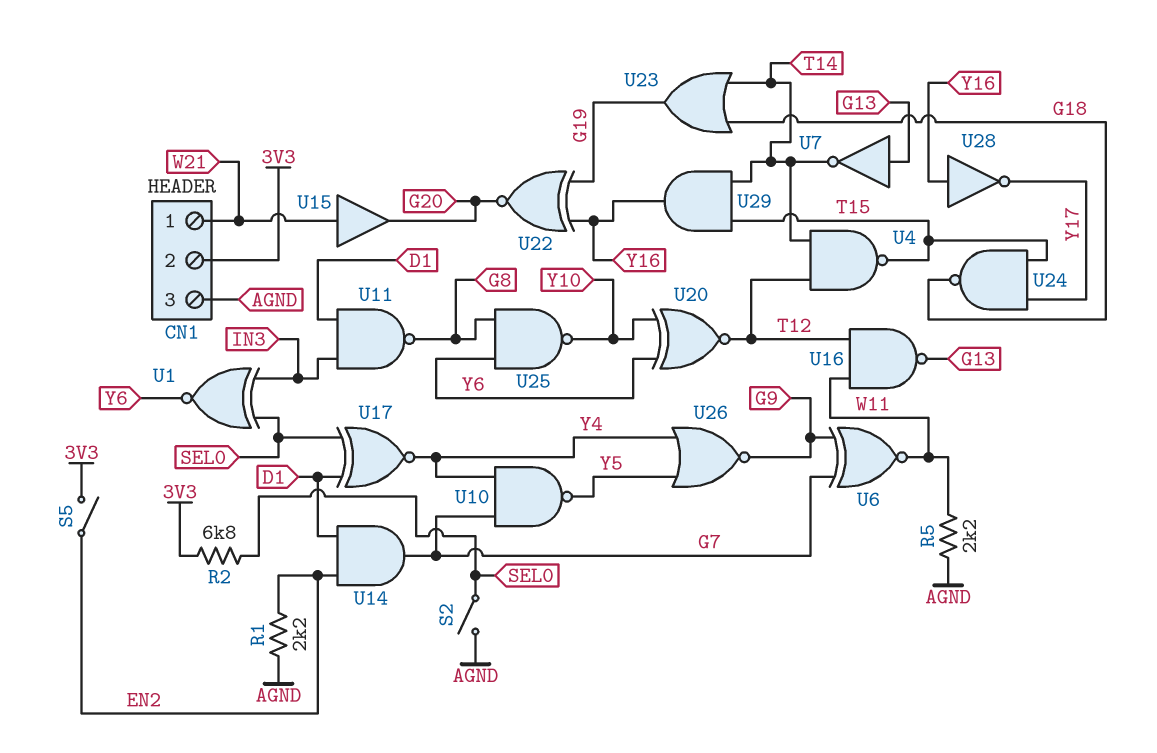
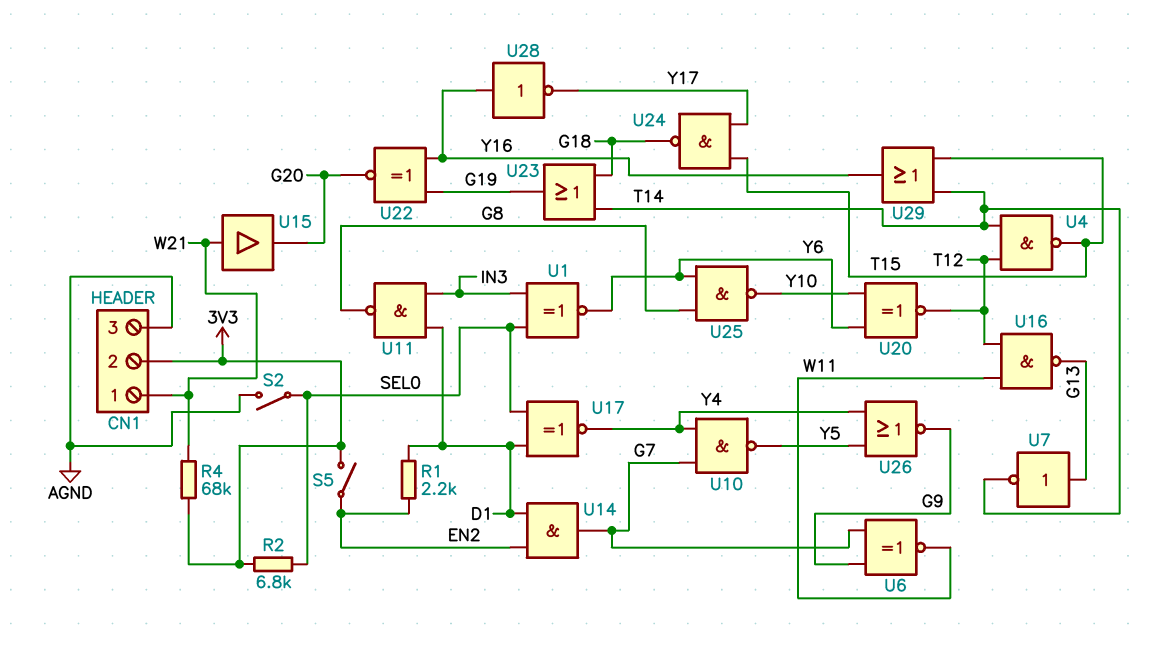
R1: 2.2k (AGND, EN2) -> 2.2k (D1, EN2)
R4: none -> 68k (3V3, W21)
R5: 2.2k (AGND, W11) -> none
U29: AND (in T14, in T15, out Y16) -> OR (in T14, in T15, out Y16)

